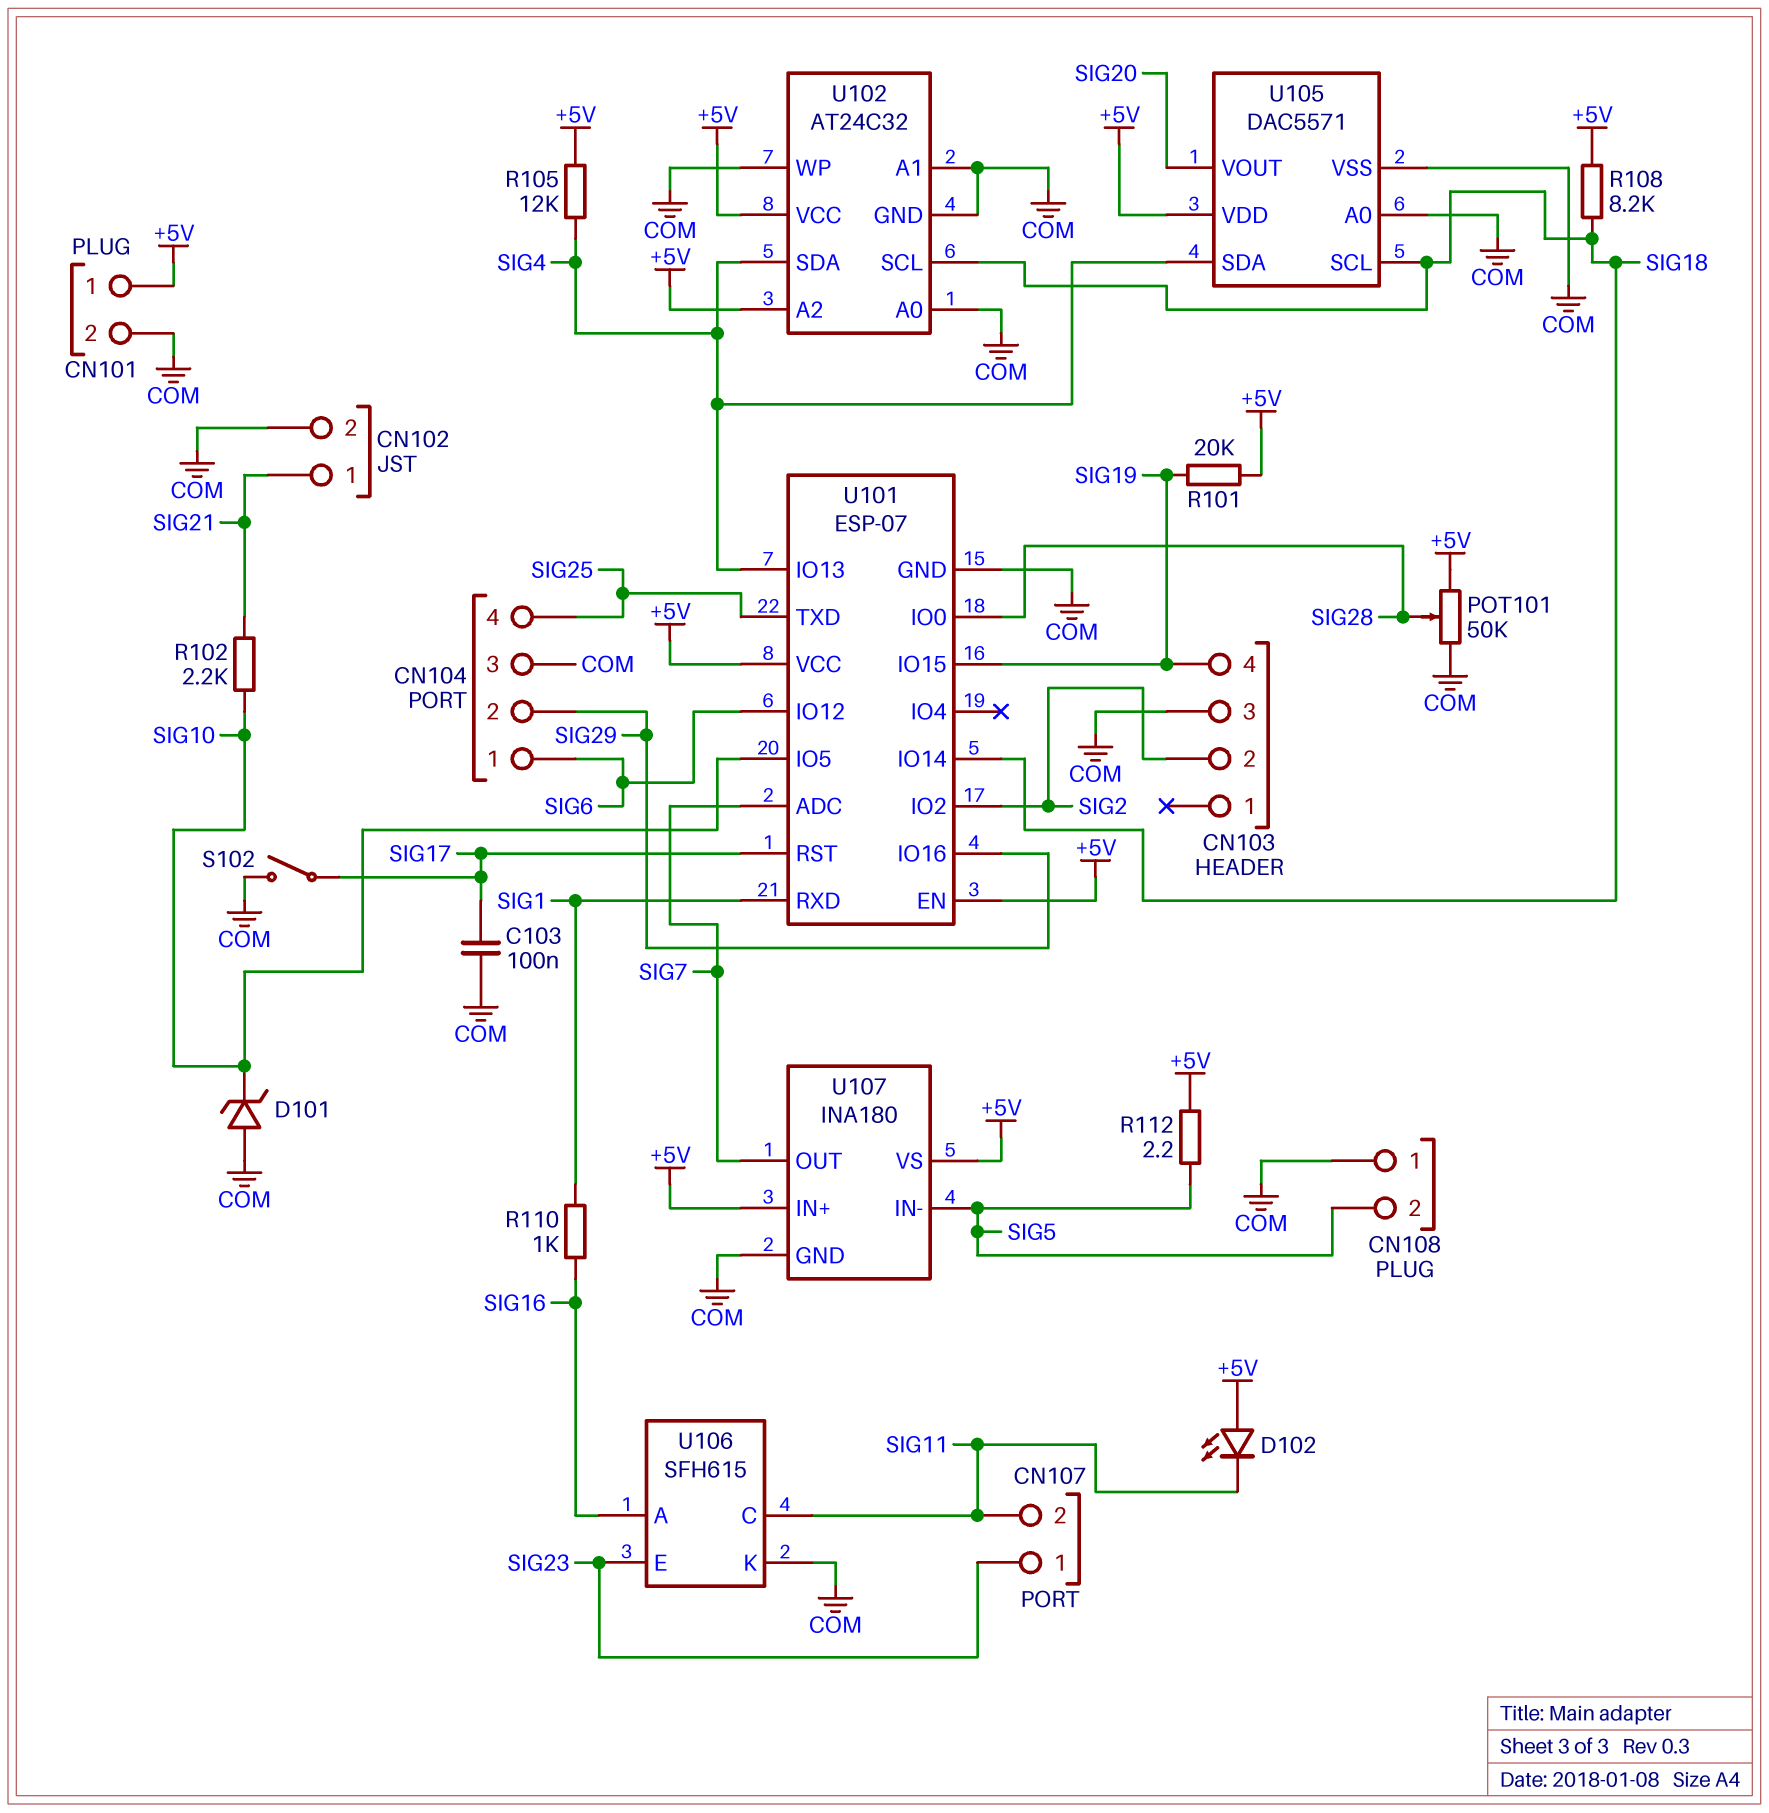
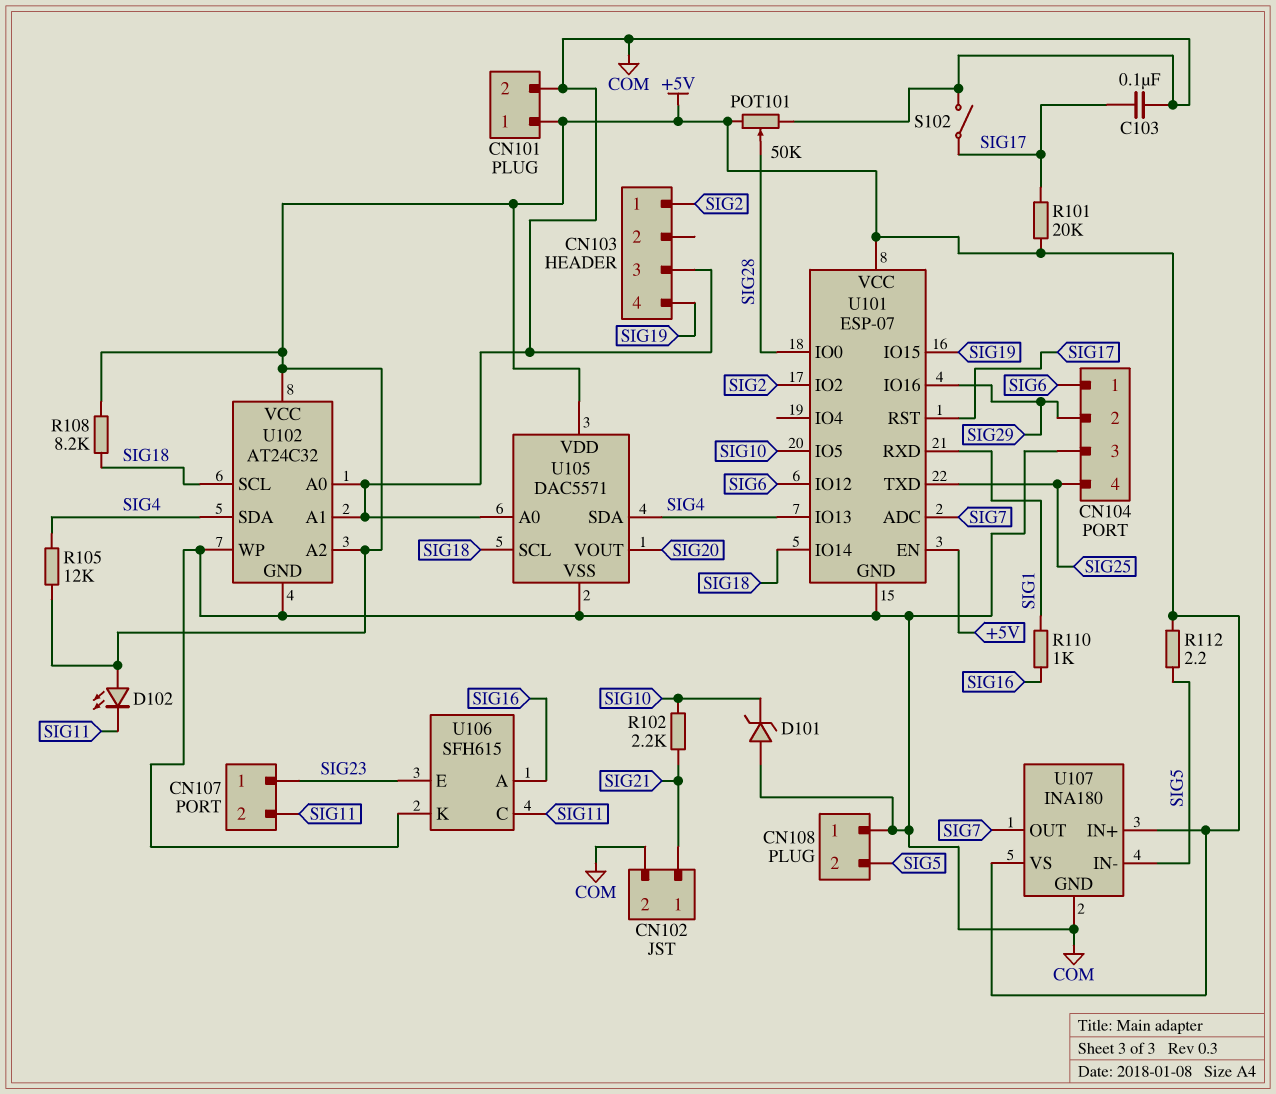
CN103 pin 1: none -> SIG2
CN103 pin 2: SIG2 -> none
R101: 20k (+5V, SIG19) -> 20k (+5V, SIG17)

